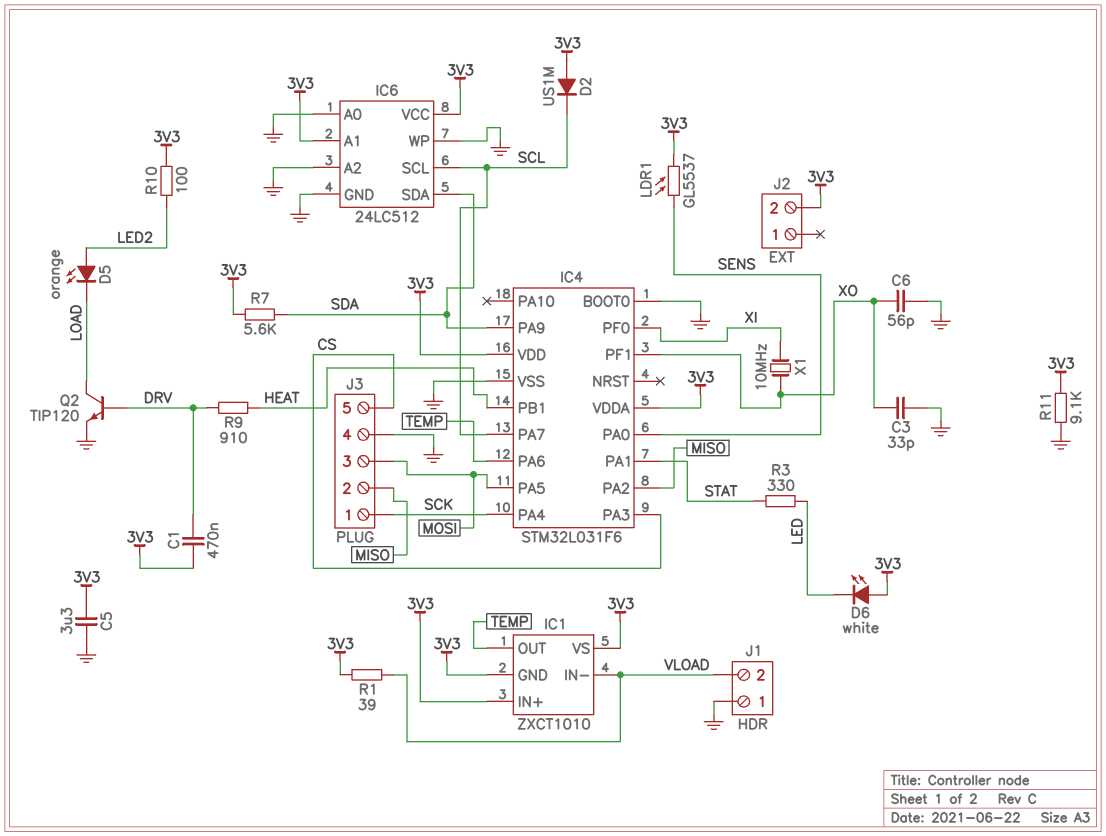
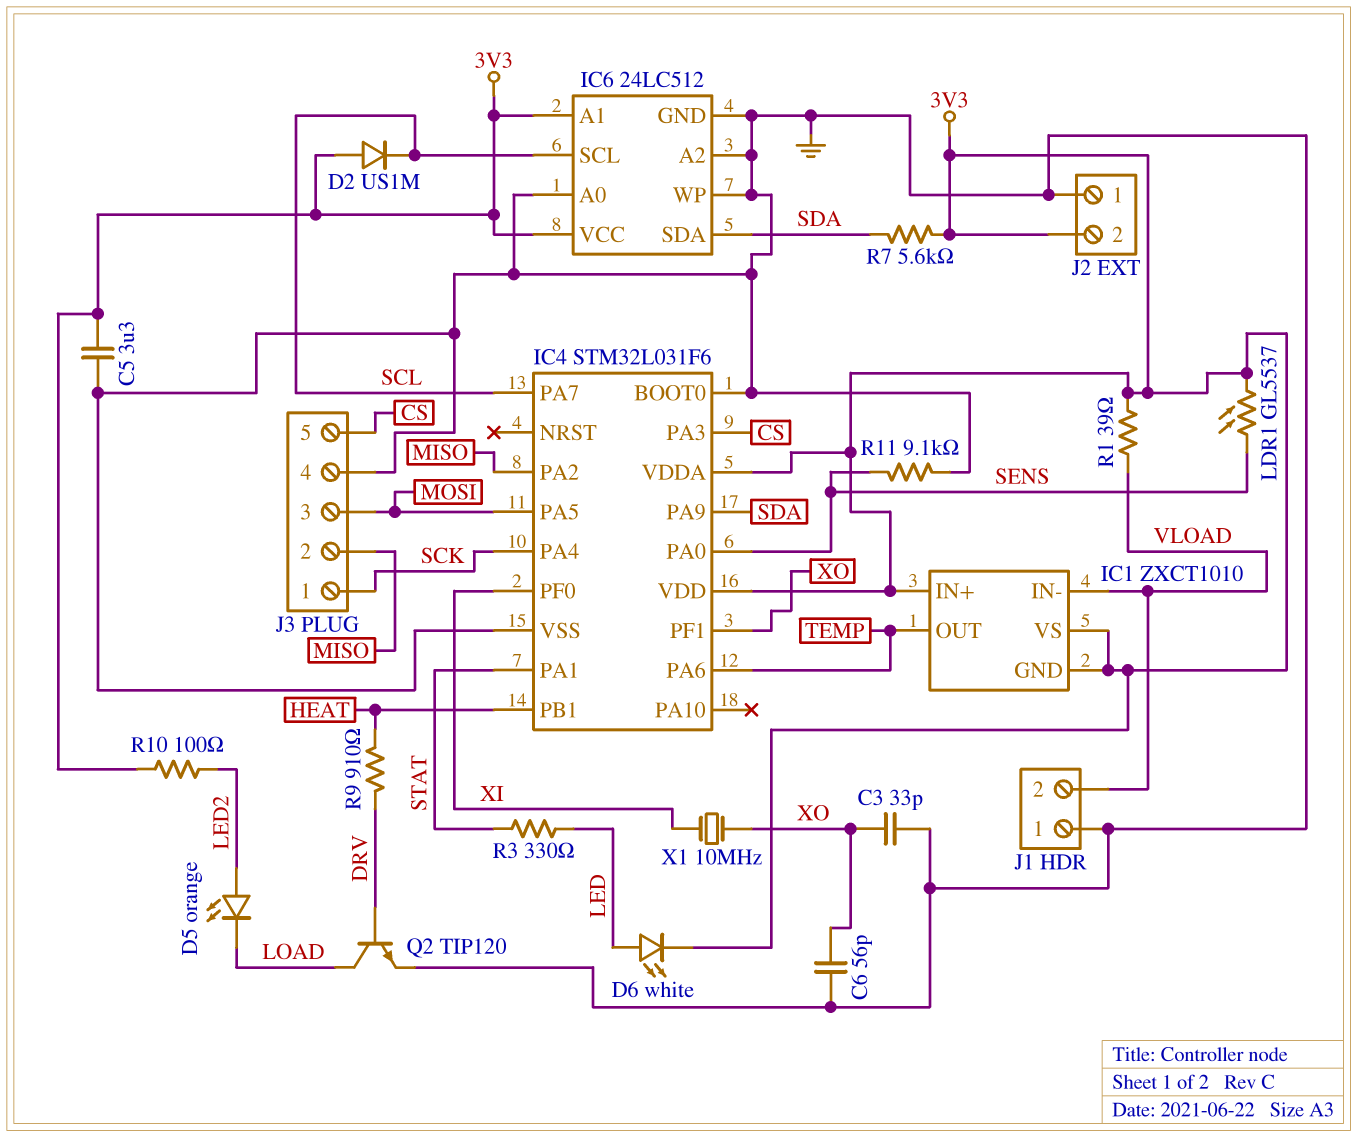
C1: 470nF (3V3, DRV) -> none
D6: LED white (A 3V3, K LED) -> LED white (A LED, K 3V3)
J2 pin 1: none -> GND
R11: 9.1k (3V3, GND) -> 9.1k (GND, SENS)

